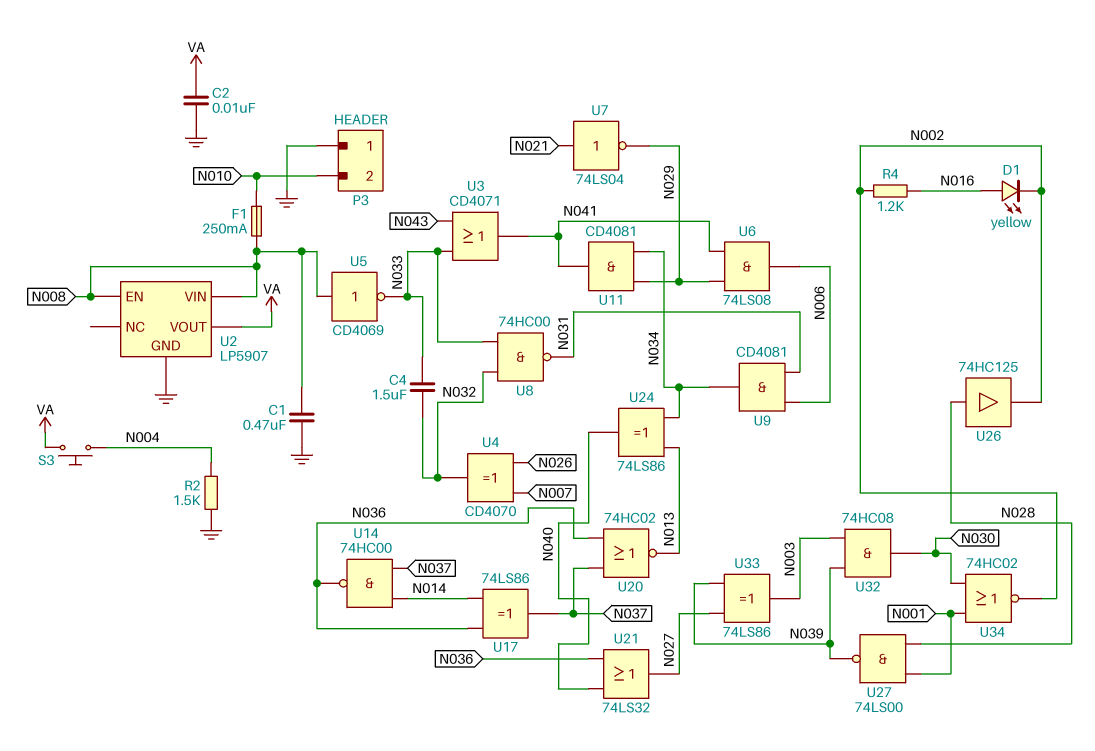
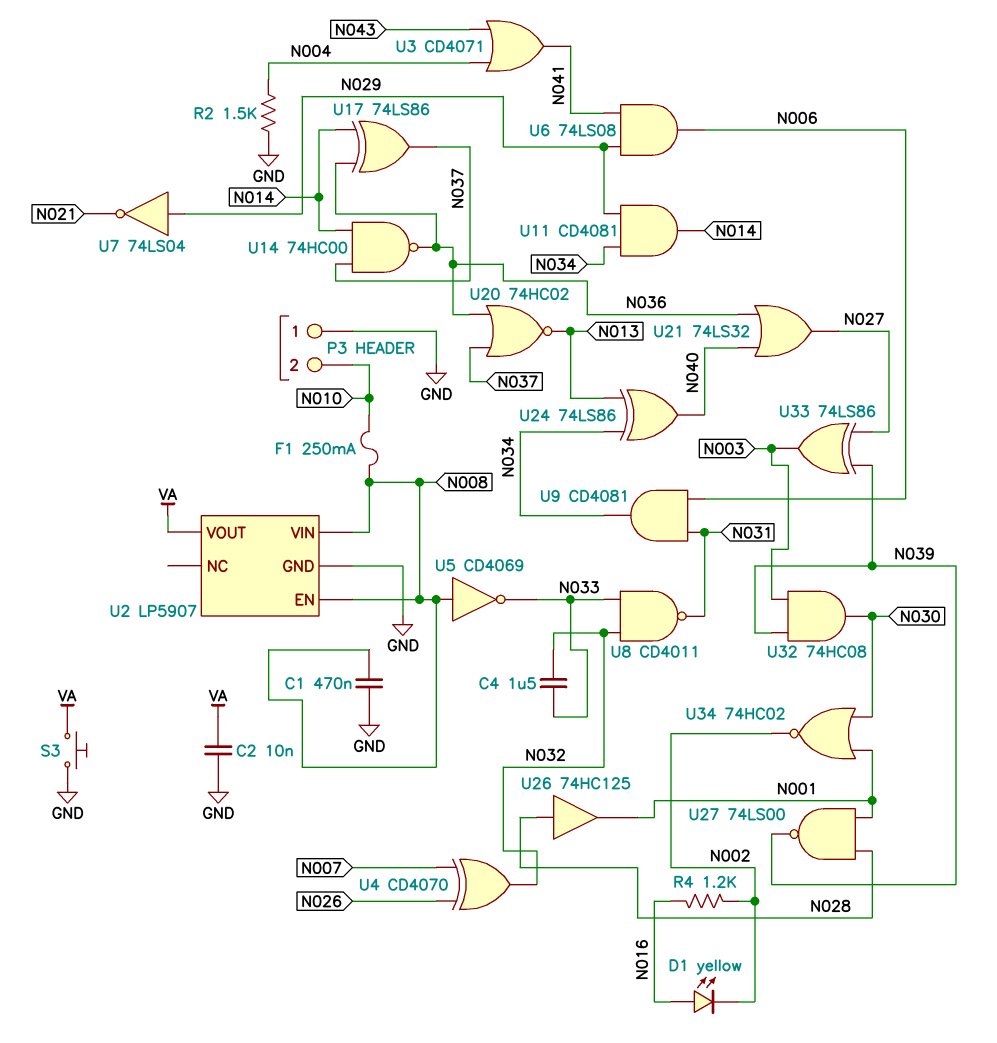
S3: button (N004, VA) -> button (GND, VA)
U3: OR CD4071 (in N033, in N043, out N041) -> OR CD4071 (in N004, in N043, out N041)
U7: NOT 74LS04 (in N021, out N029) -> NOT 74LS04 (in N029, out N021)
U8: NAND 74HC00 (in N032, in N033, out N031) -> NAND CD4011 (in N032, in N033, out N031)
U11: AND CD4081 (in N029, in N034, out N041) -> AND CD4081 (in N029, in N034, out N014)
U26: buffer 74HC125 (in N028, out N002) -> buffer 74HC125 (in N028, out N001)

